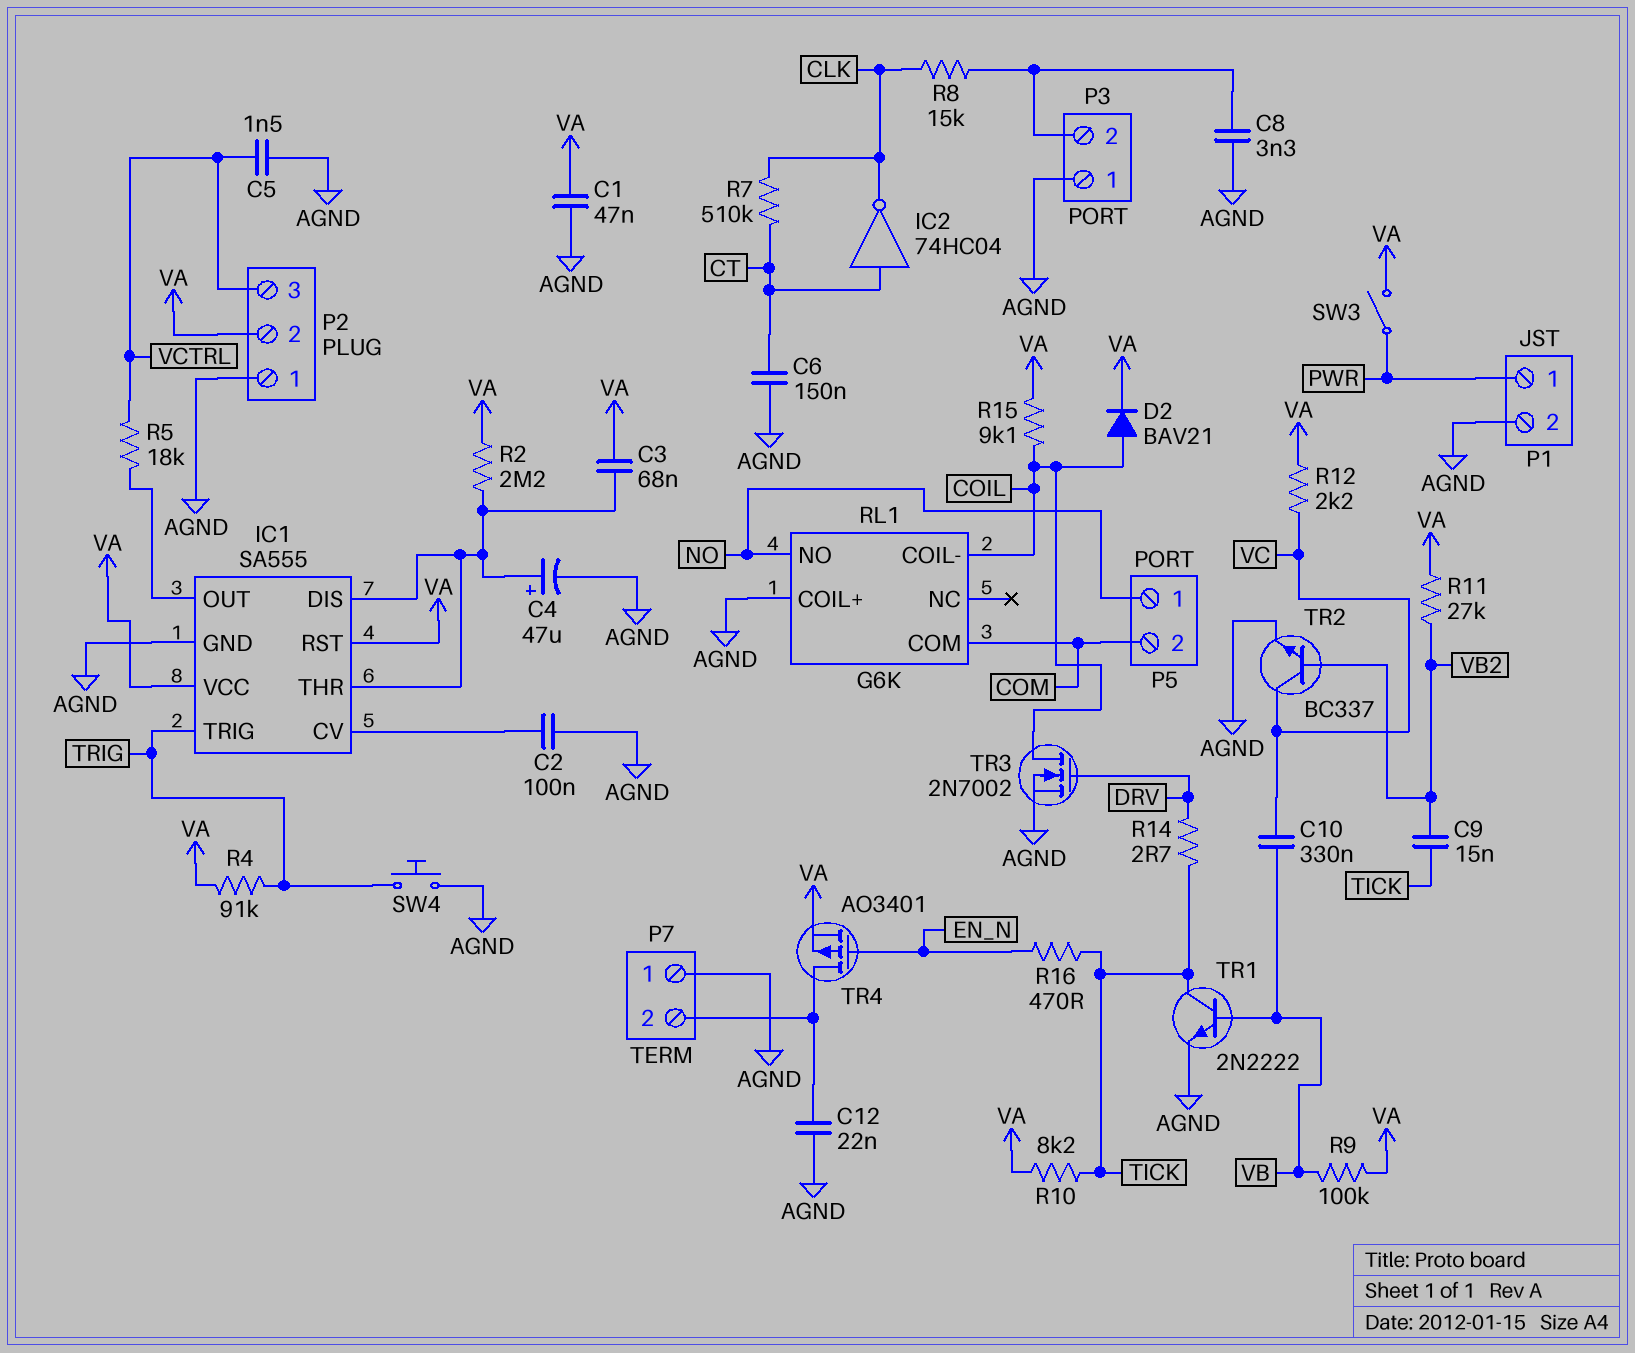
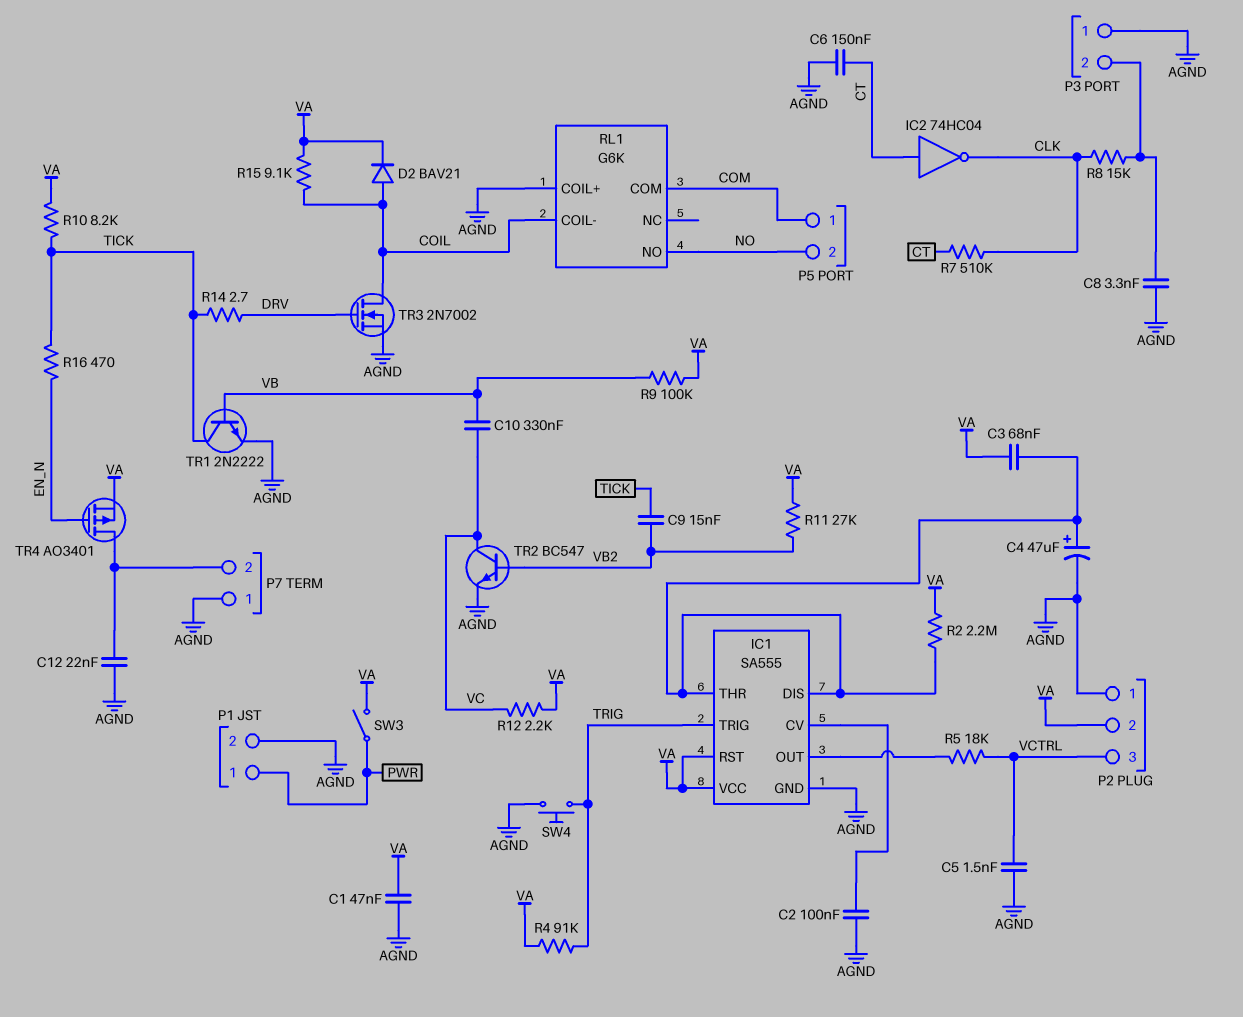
P5 pin 1: NO -> COM
P5 pin 2: COM -> NO
TR2: NPN BC337 (B VB2, C VC, E AGND) -> NPN BC547 (B VB2, C VC, E AGND)

